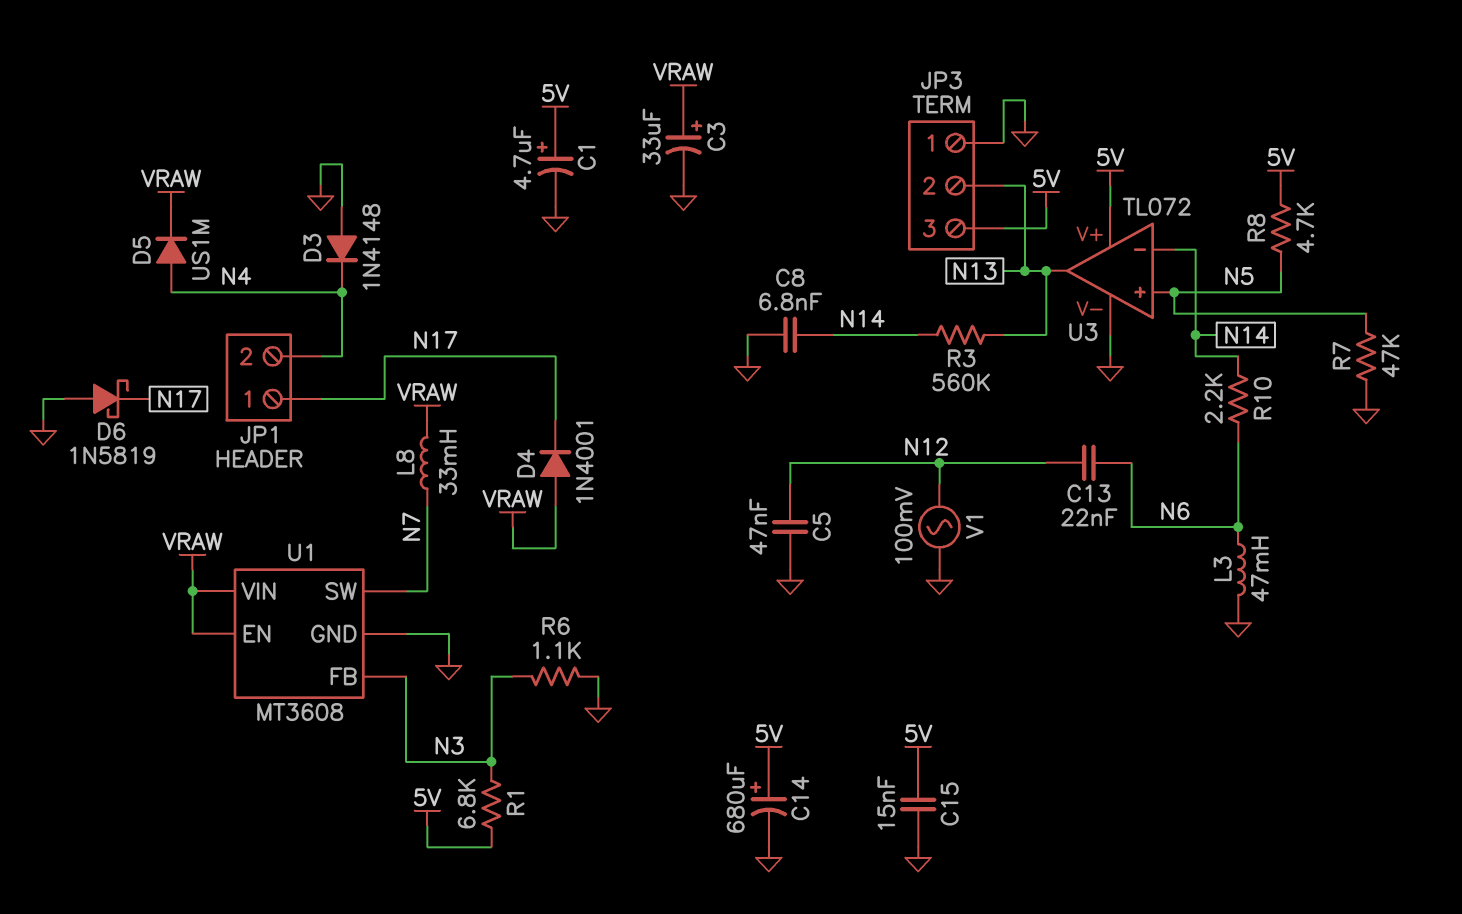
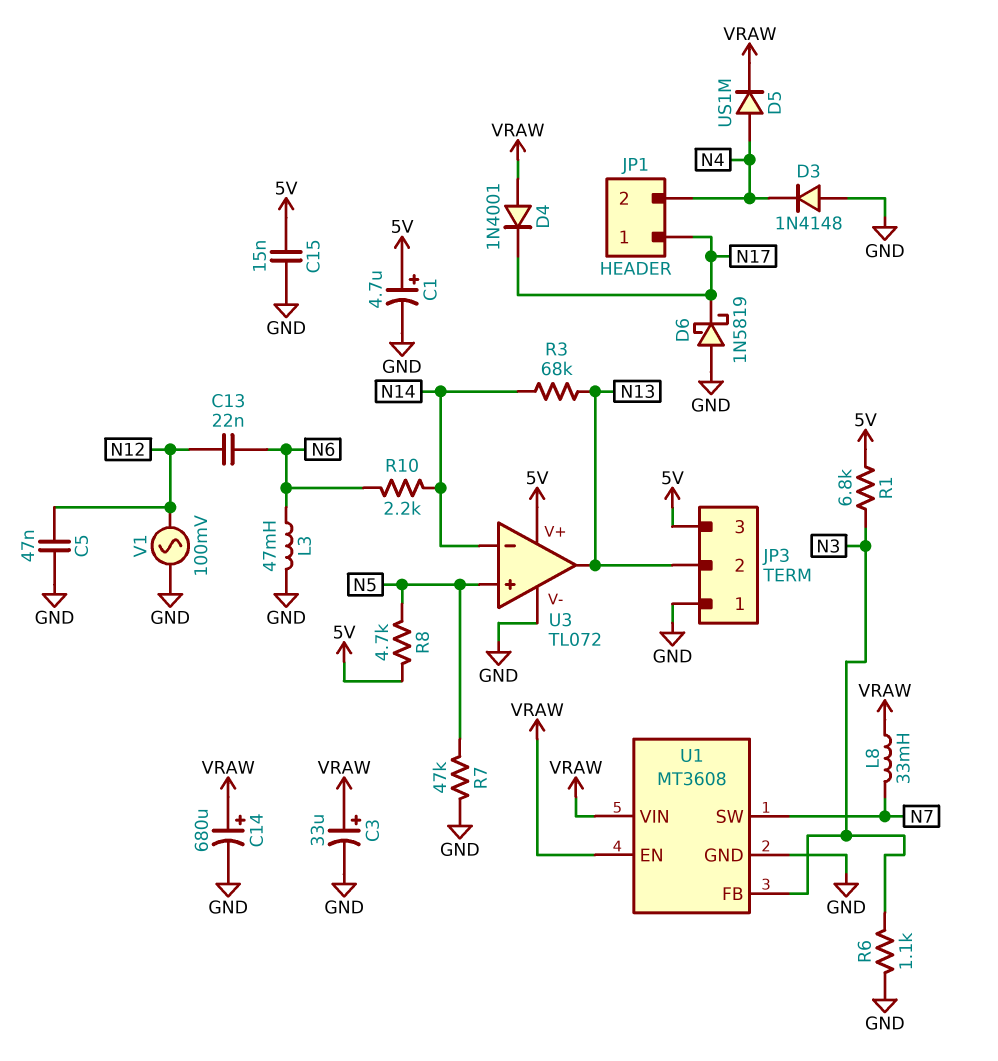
C8: 6.8nF (GND, N14) -> none
C14: 680uF (plus 5V, minus GND) -> 680uF (plus VRAW, minus GND)
R3: 560k (N13, N14) -> 68k (N13, N14)

